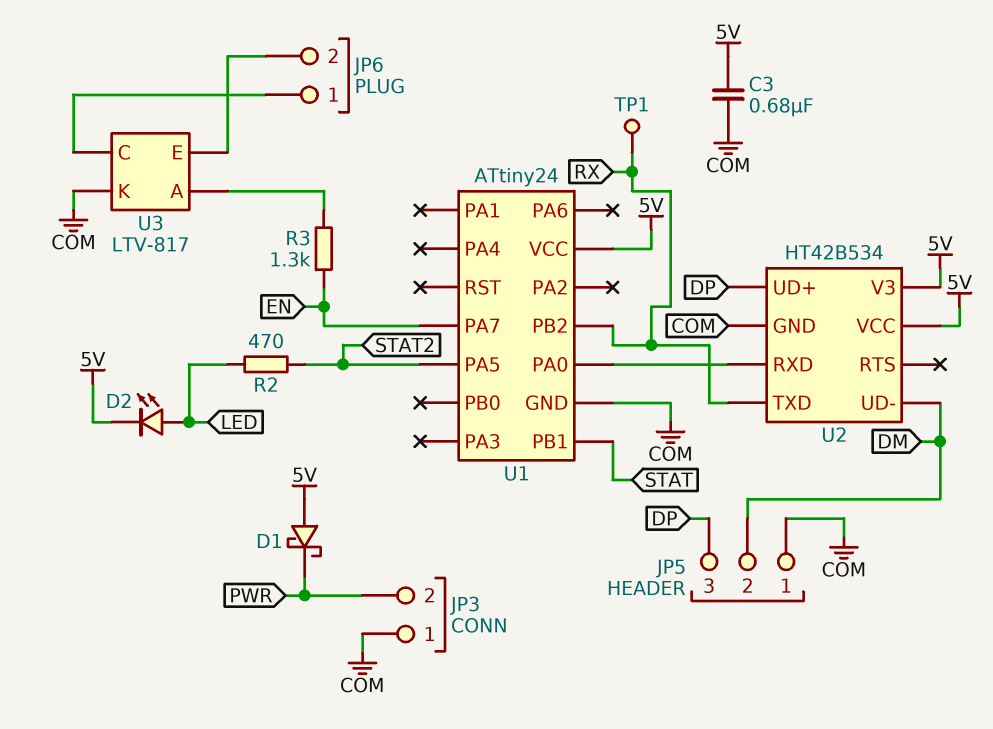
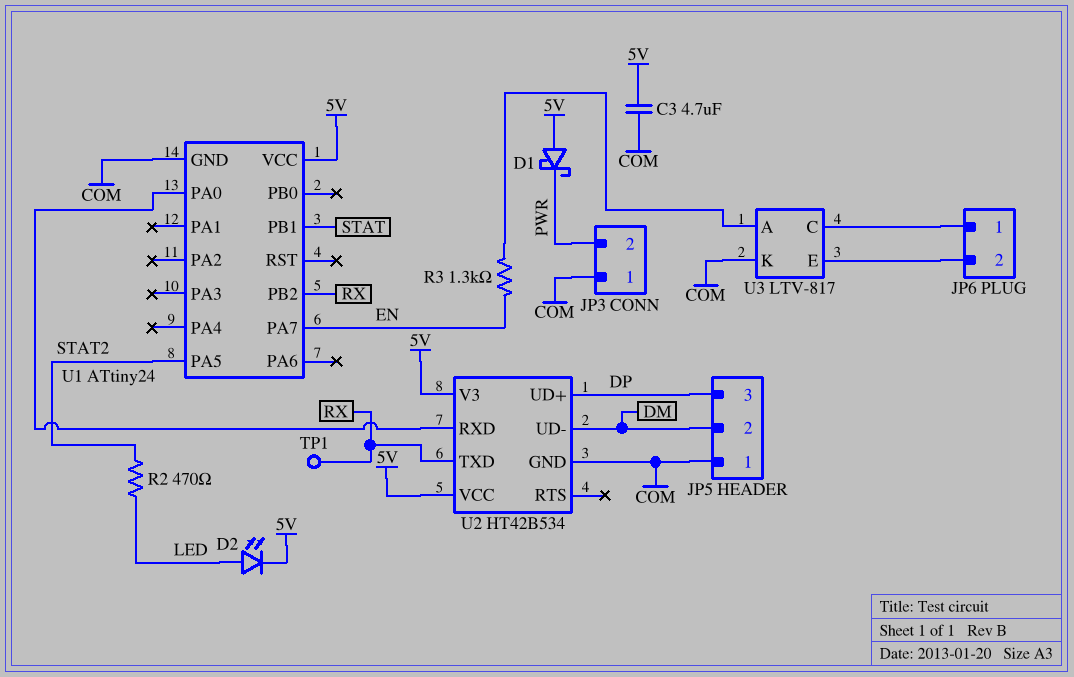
C3: 680nF (5V, COM) -> 4.7uF (5V, COM)

